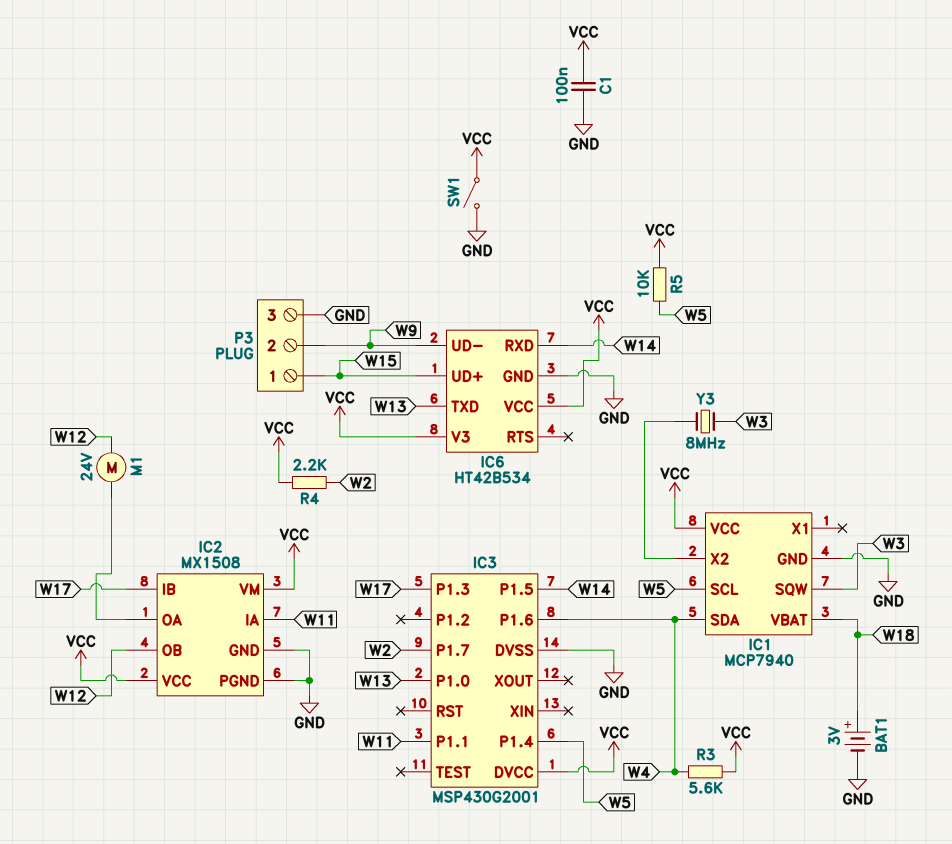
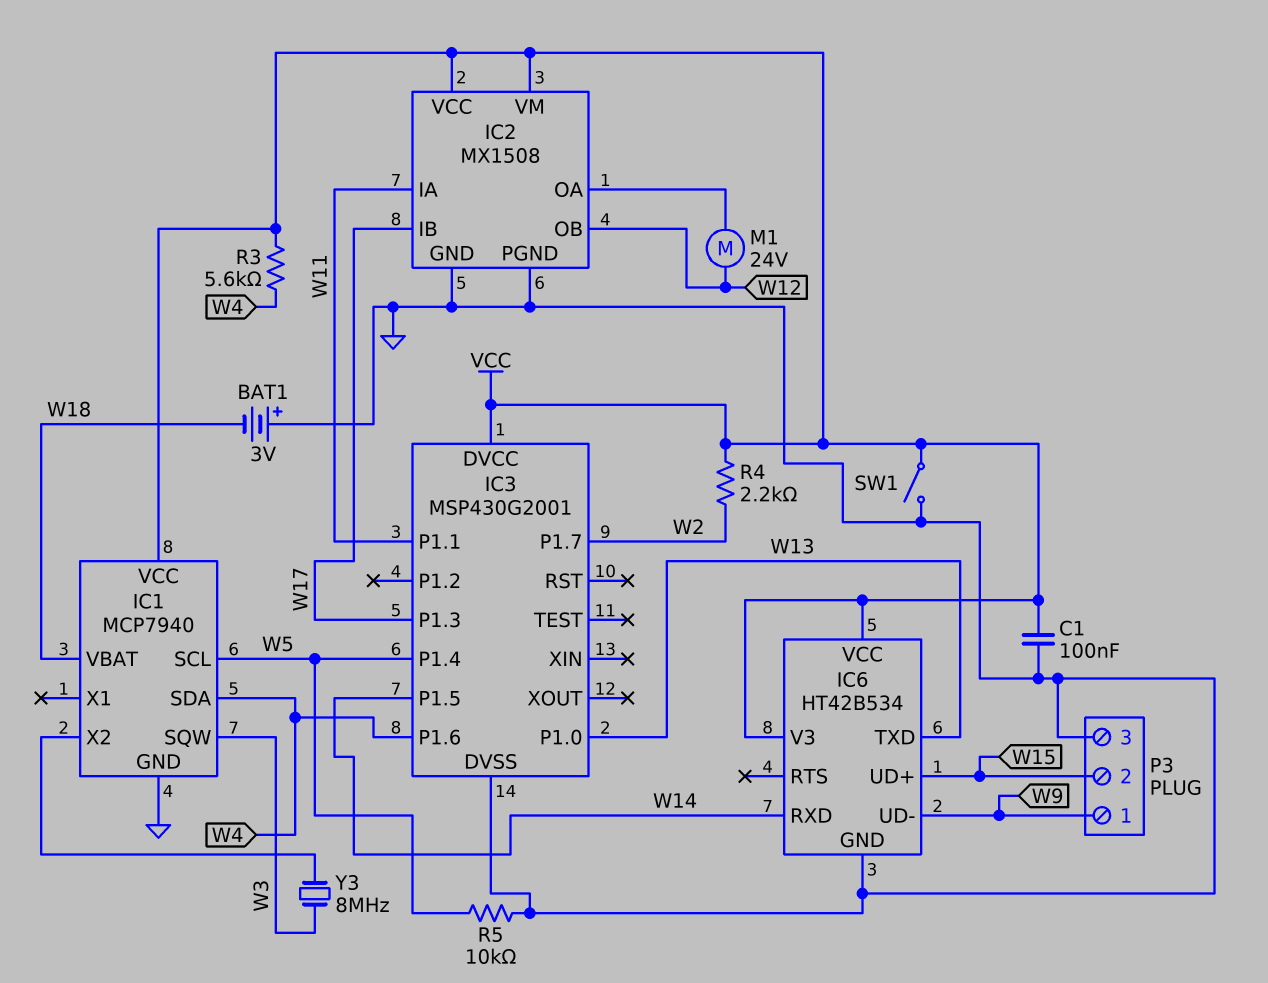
BAT1: 3V (plus W18, minus GND) -> 3V (plus GND, minus W18)
P3 pin 1: W15 -> W9
P3 pin 2: W9 -> W15
R5: 10k (VCC, W5) -> 10k (GND, W5)

